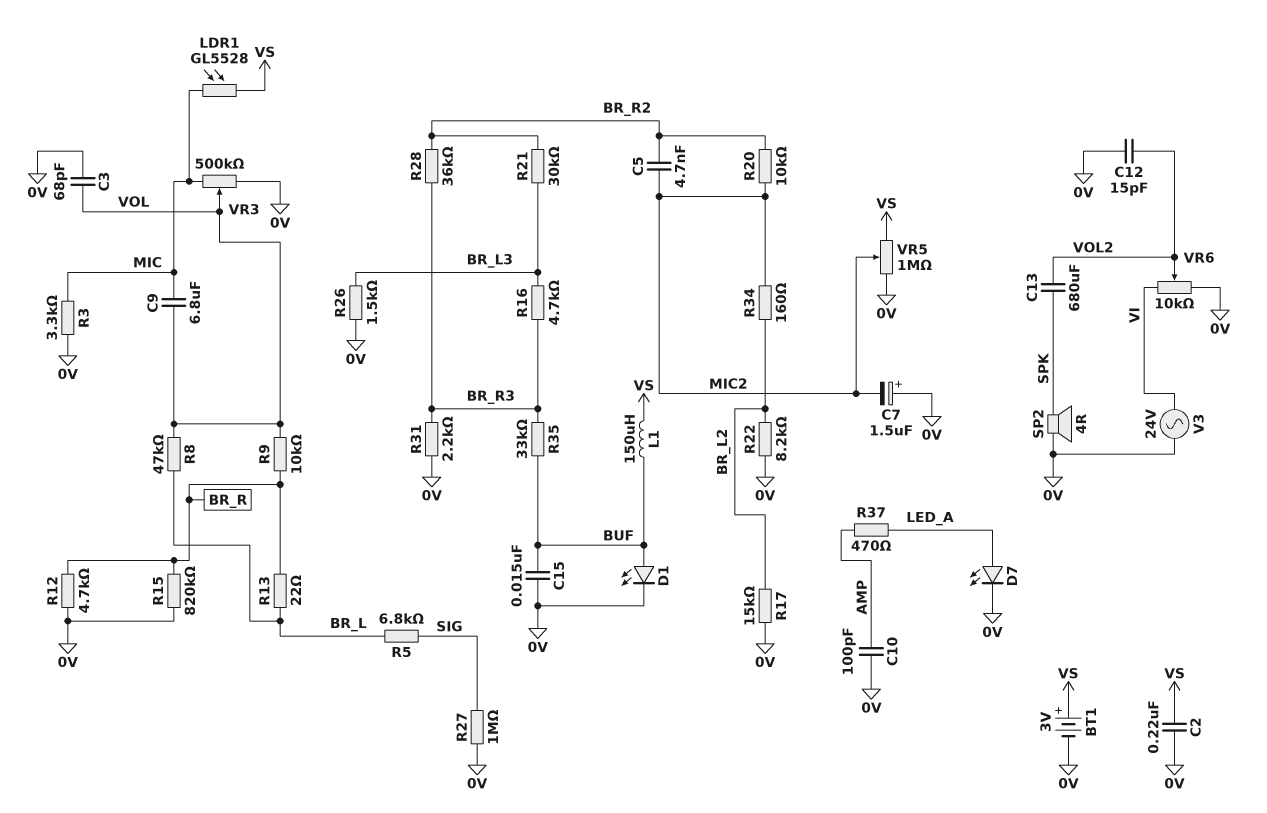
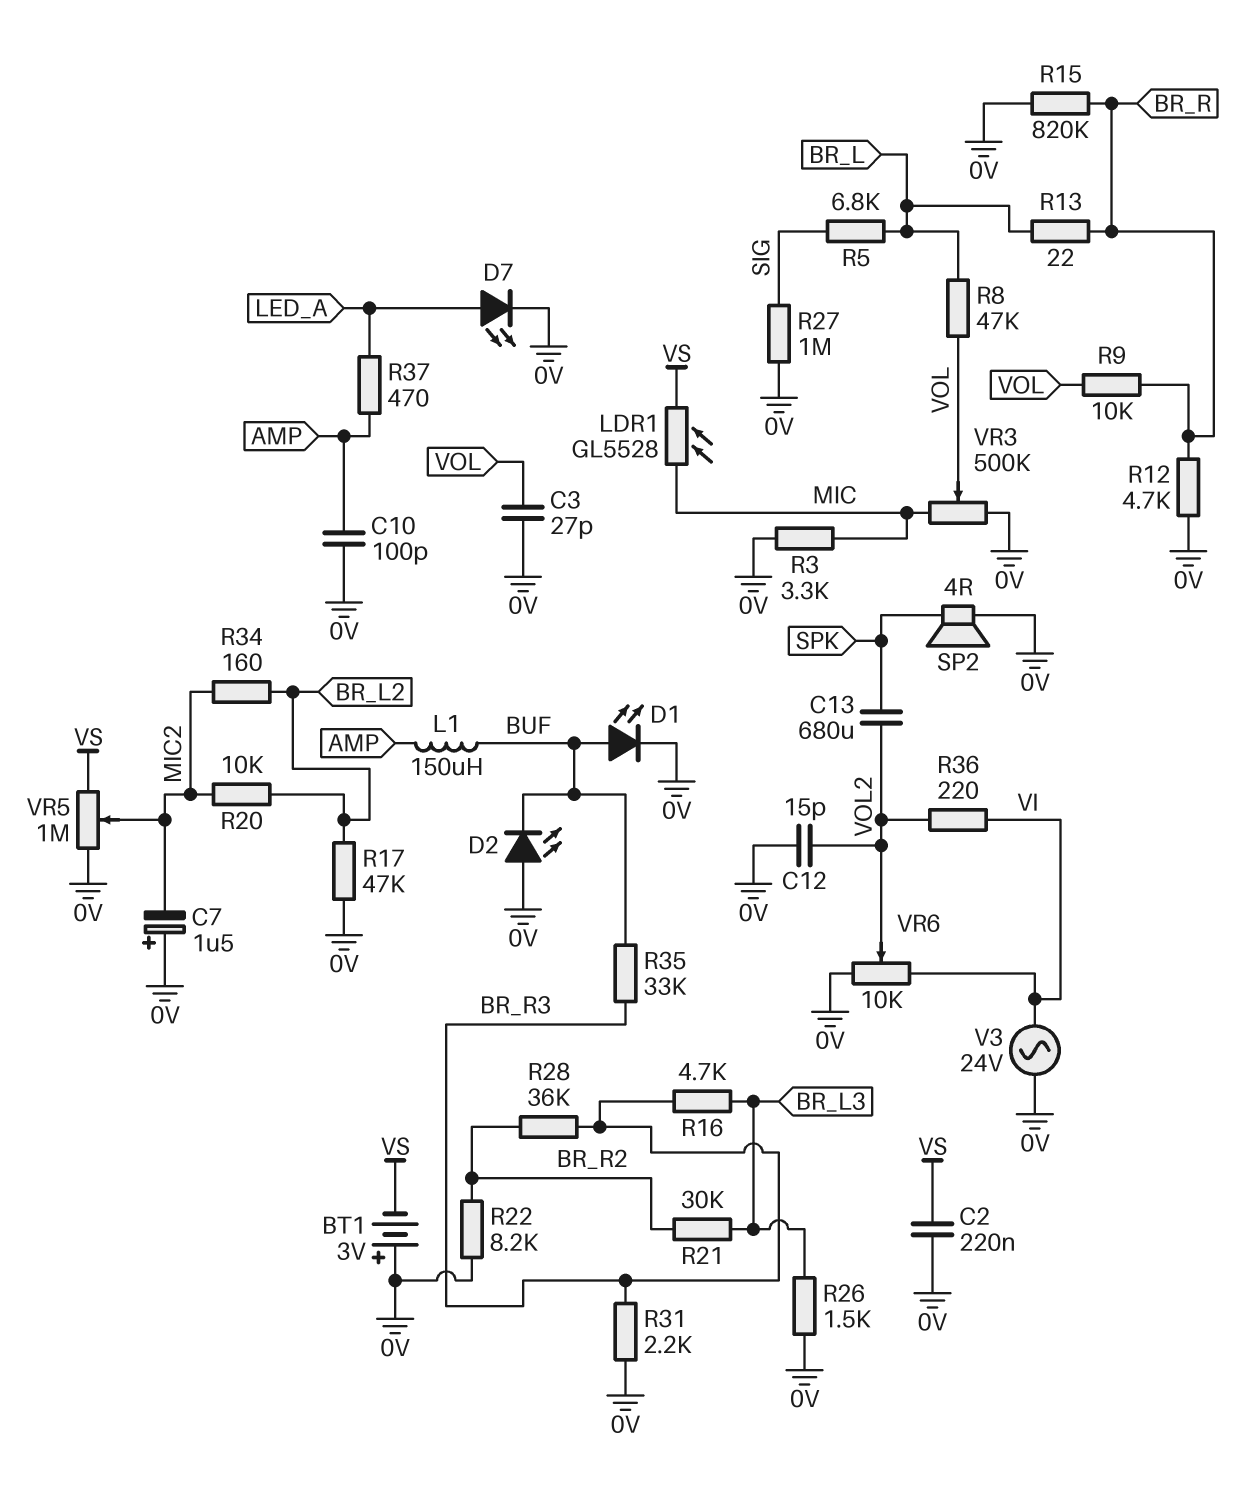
BT1: 3V (plus VS, minus 0V) -> 3V (plus 0V, minus VS)
C3: 68pF (0V, VOL) -> 27pF (0V, VOL)
C5: 4.7nF (BR_R2, MIC2) -> none
C9: 6.8uF (MIC, VOL) -> none
C15: 15nF (0V, BUF) -> none
D2: none -> LED (A 0V, K BUF)
L1: 150uH (BUF, VS) -> 150uH (AMP, BUF)
R17: 15k (0V, BR_L2) -> 47k (0V, BR_L2)
R20: 10k (BR_R2, MIC2) -> 10k (BR_L2, MIC2)
R22: 8.2k (0V, BR_L2) -> 8.2k (0V, BR_R2)
R36: none -> 220 (VI, VOL2)

